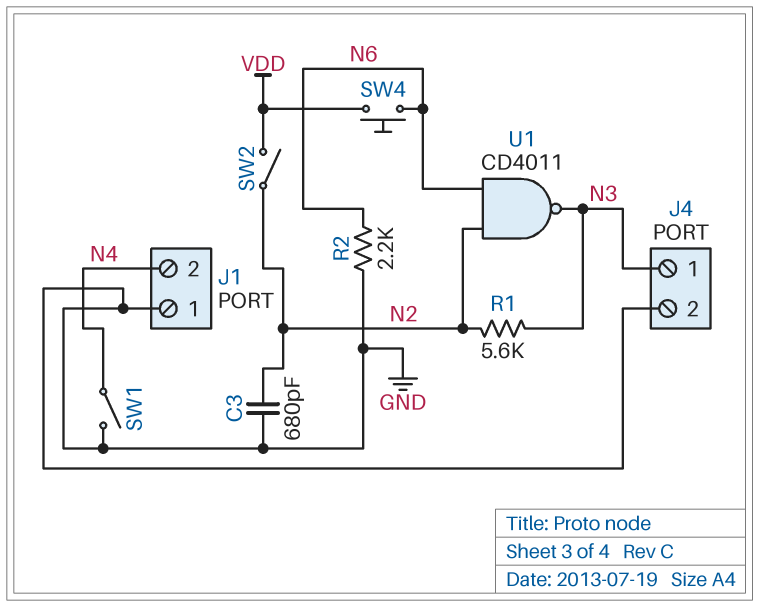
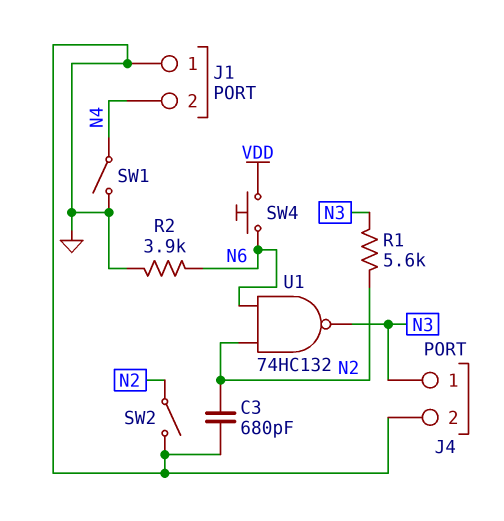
R2: 2.2k (GND, N6) -> 3.9k (GND, N6)
SW2: switch (N2, VDD) -> switch (GND, N2)
U1: NAND CD4011 (in N2, in N6, out N3) -> NAND 74HC132 (in N2, in N6, out N3)

